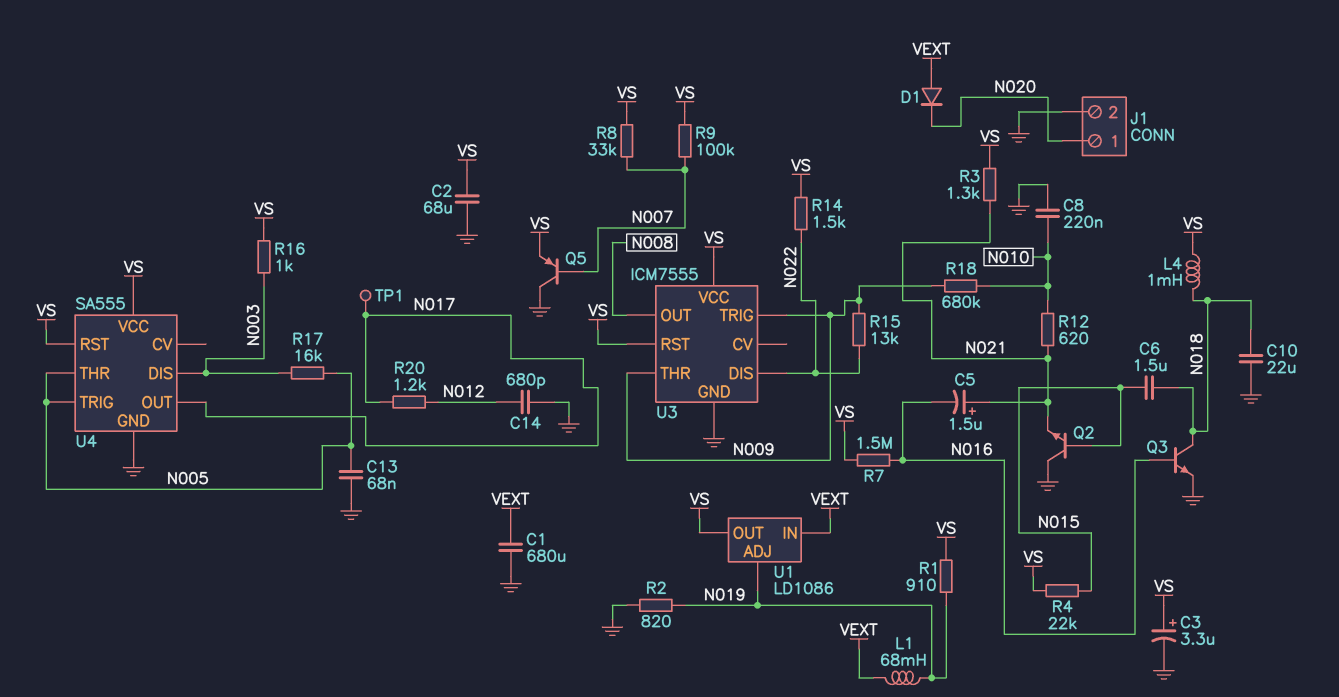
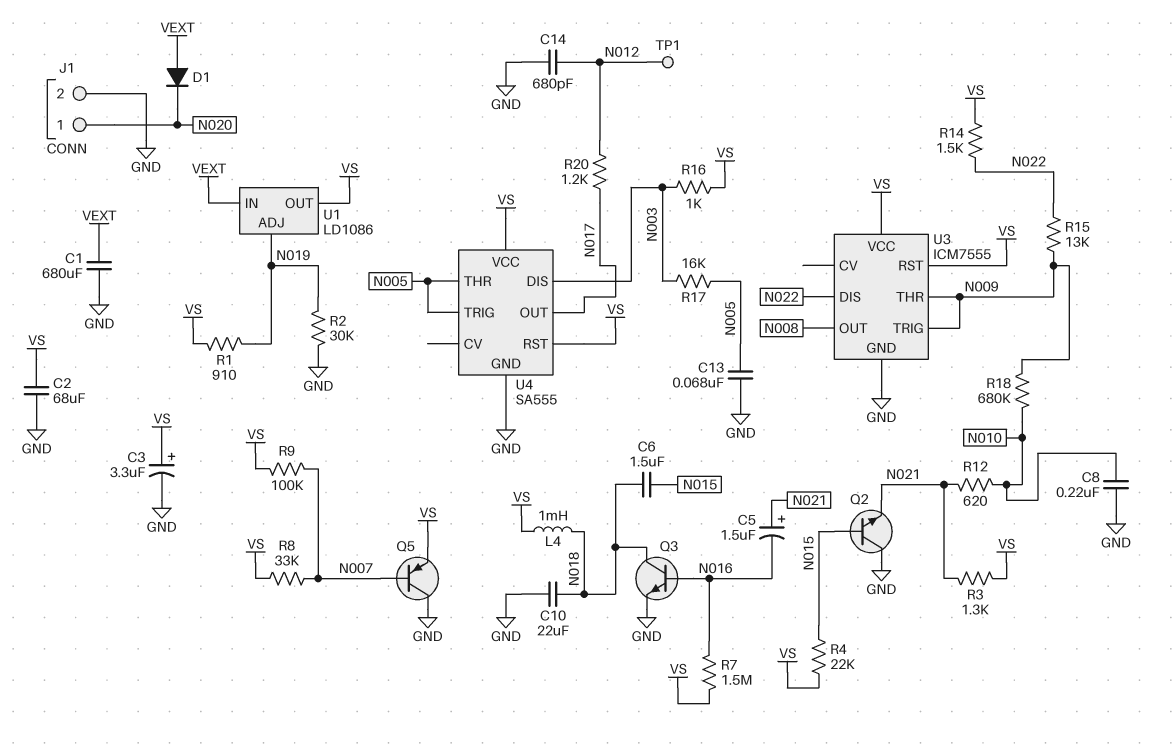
L1: 68mH (N019, VEXT) -> none
R2: 820 (GND, N019) -> 30k (GND, N019)
TP1: test point (N017) -> test point (N012)

